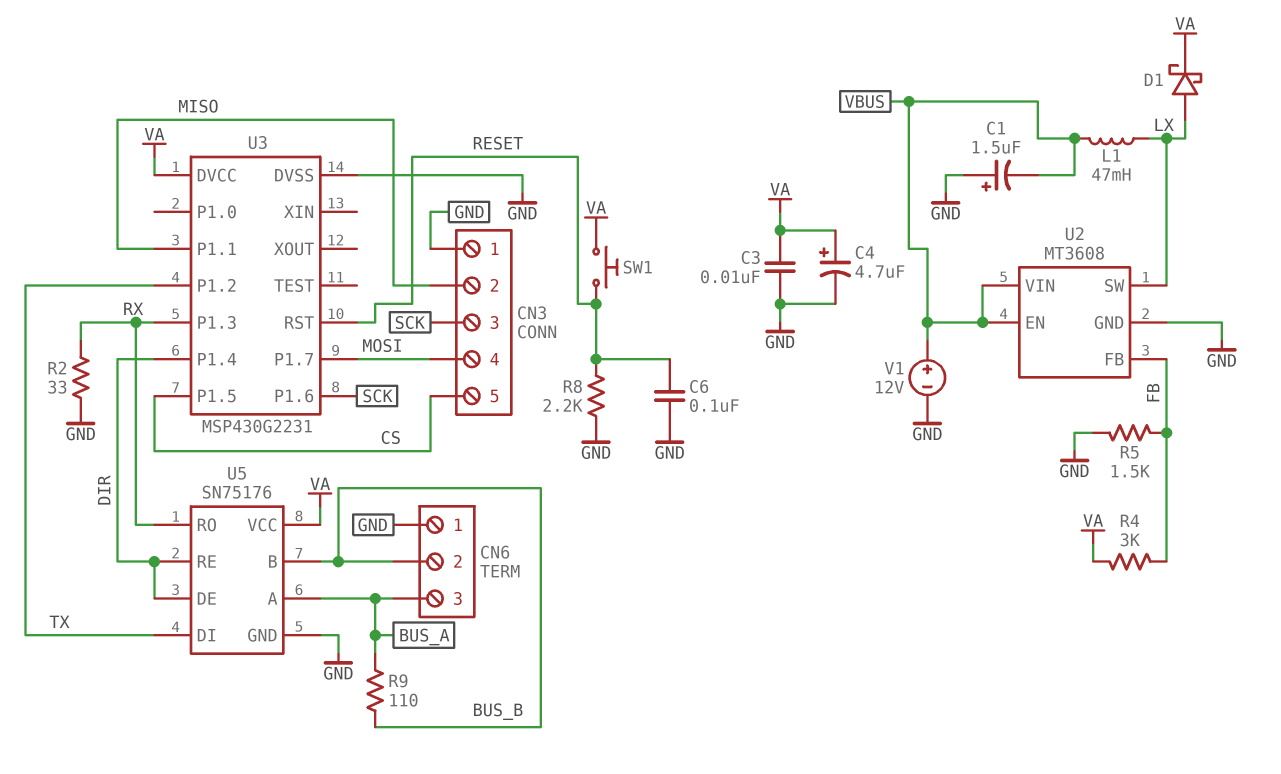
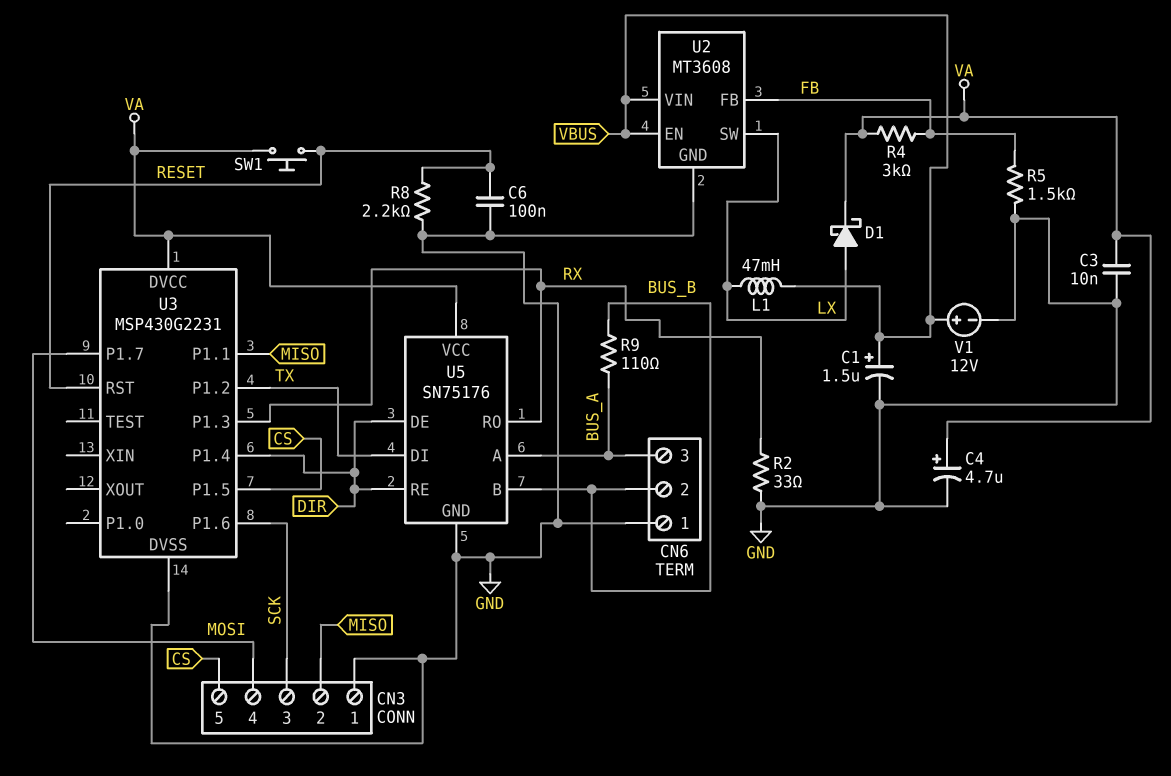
C1: 1.5uF (plus GND, minus VBUS) -> 1.5uF (plus VBUS, minus GND)

